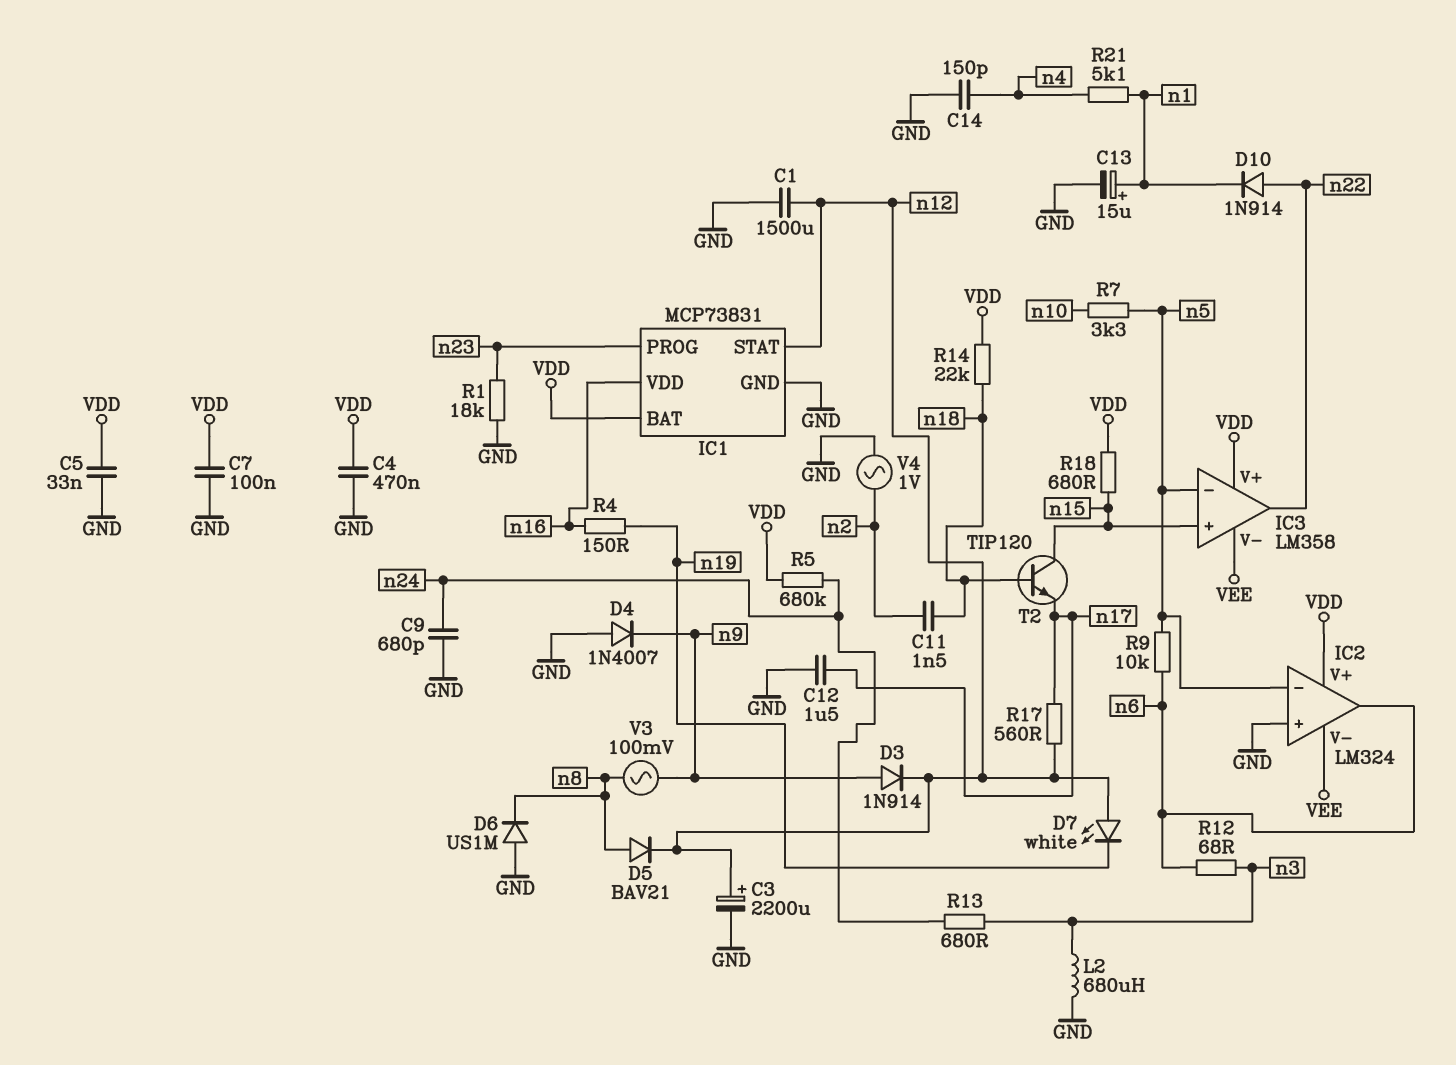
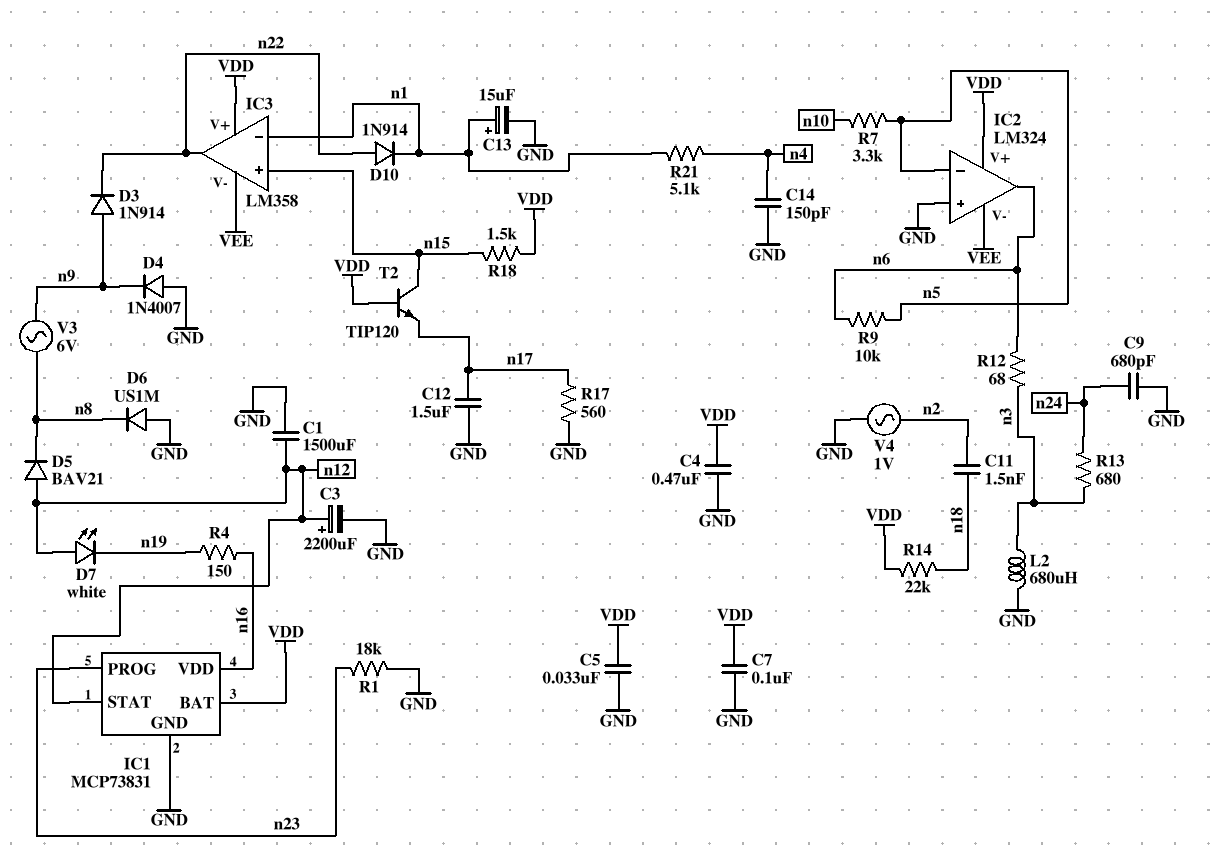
D3: diode 1N914 (A n9, K n12) -> diode 1N914 (A n9, K n22)
D5: diode BAV21 (A n8, K n12) -> diode BAV21 (A n12, K n8)
IC3 pin in-: n5 -> n1
R5: 680k (VDD, n24) -> none
R17: 560 (n12, n17) -> 560 (GND, n17)
R18: 680 (VDD, n15) -> 1.5k (VDD, n15)
T2: NPN TIP120 (B n18, C n15, E n17) -> NPN TIP120 (B VDD, C n15, E n17)
V3: AC 100mV (n8, n9) -> AC 6V (n8, n9)

